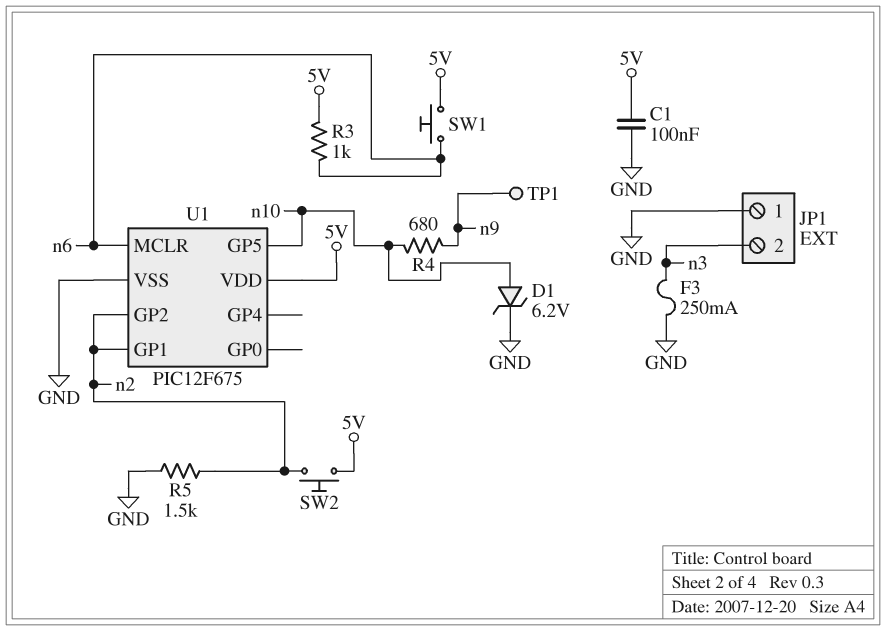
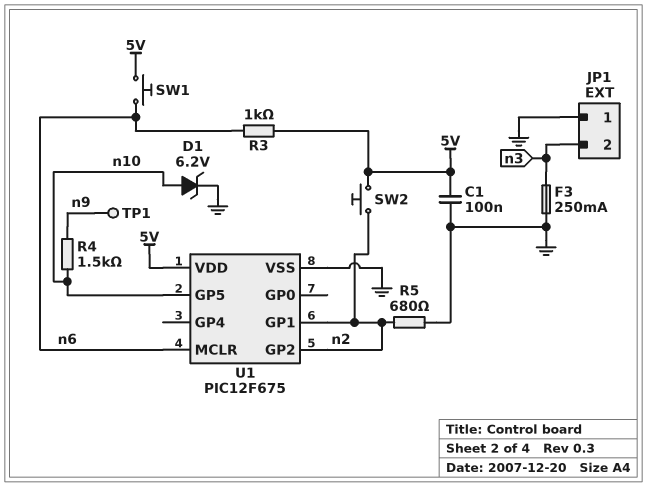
R4: 680 (n9, n10) -> 1.5k (n9, n10)
R5: 1.5k (GND, n2) -> 680 (GND, n2)

